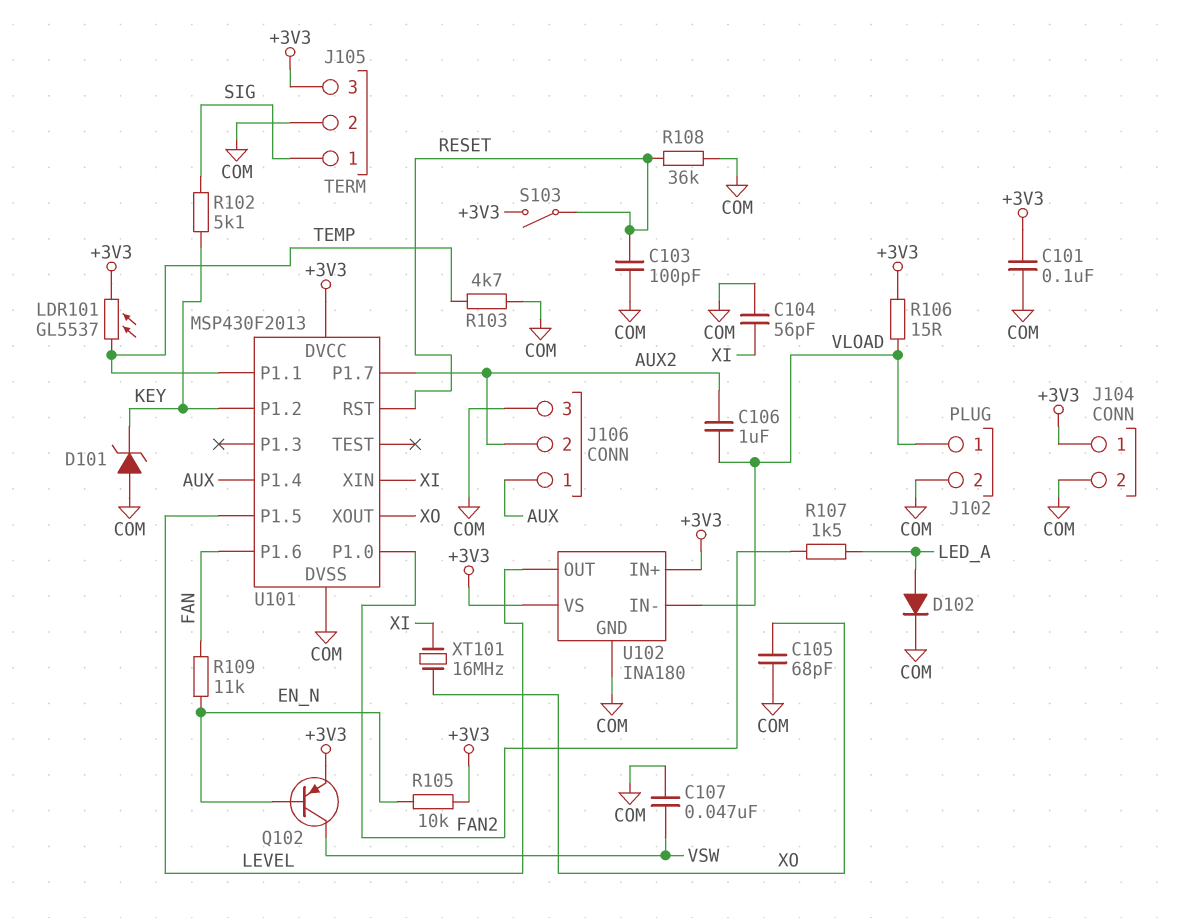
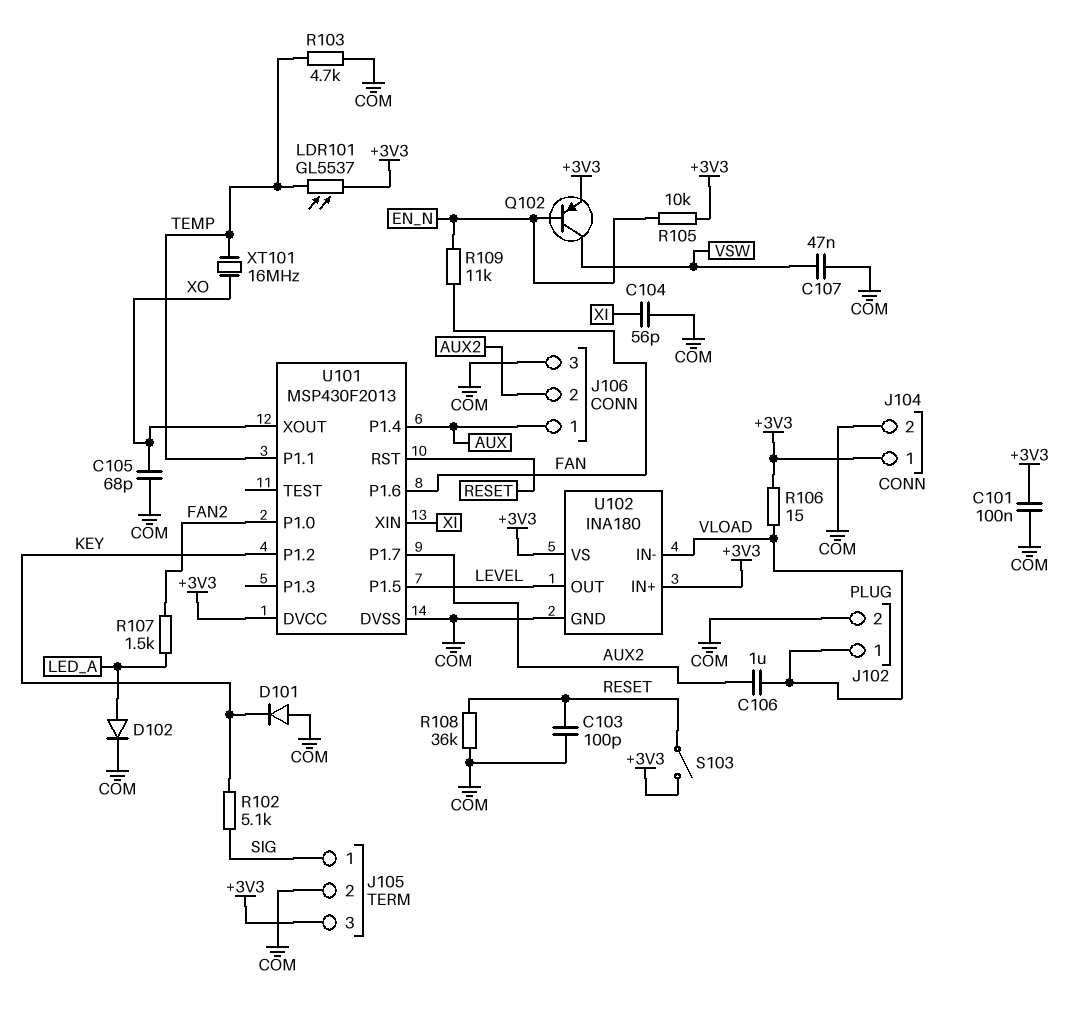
D101: zener (A COM, K KEY) -> diode (A COM, K KEY)
XT101: 16MHz (XI, XO) -> 16MHz (TEMP, XO)

